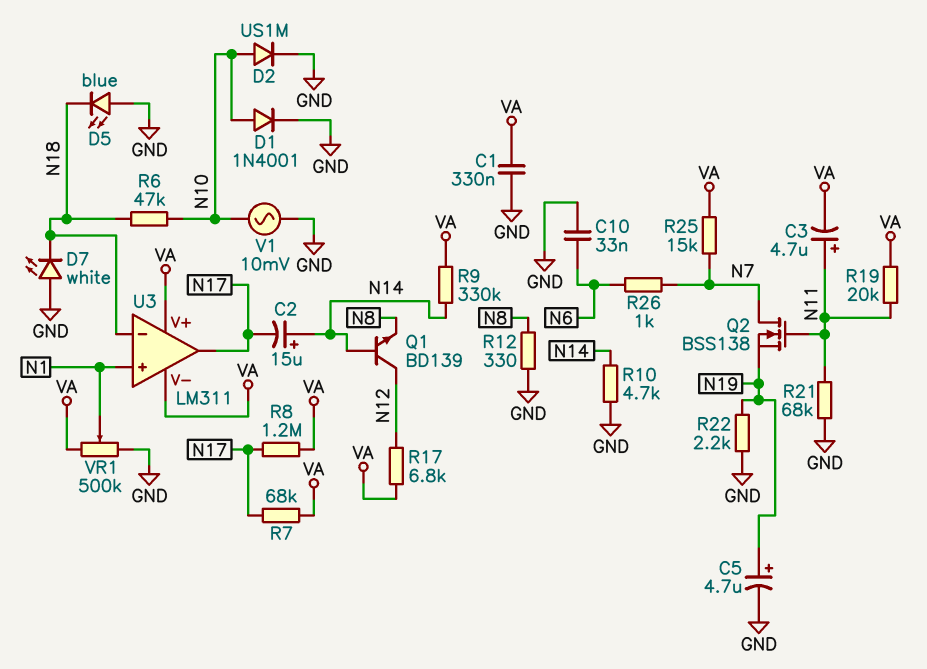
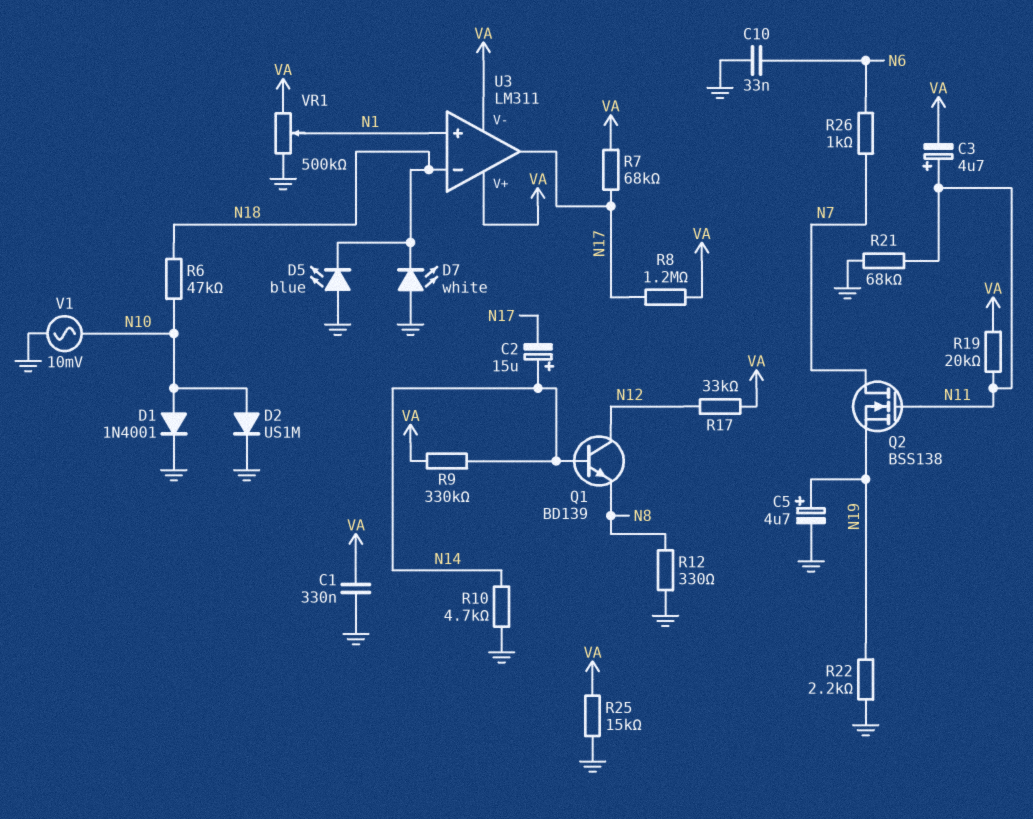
R17: 6.8k (N12, VA) -> 33k (N12, VA)
R25: 15k (N7, VA) -> 15k (GND, VA)

